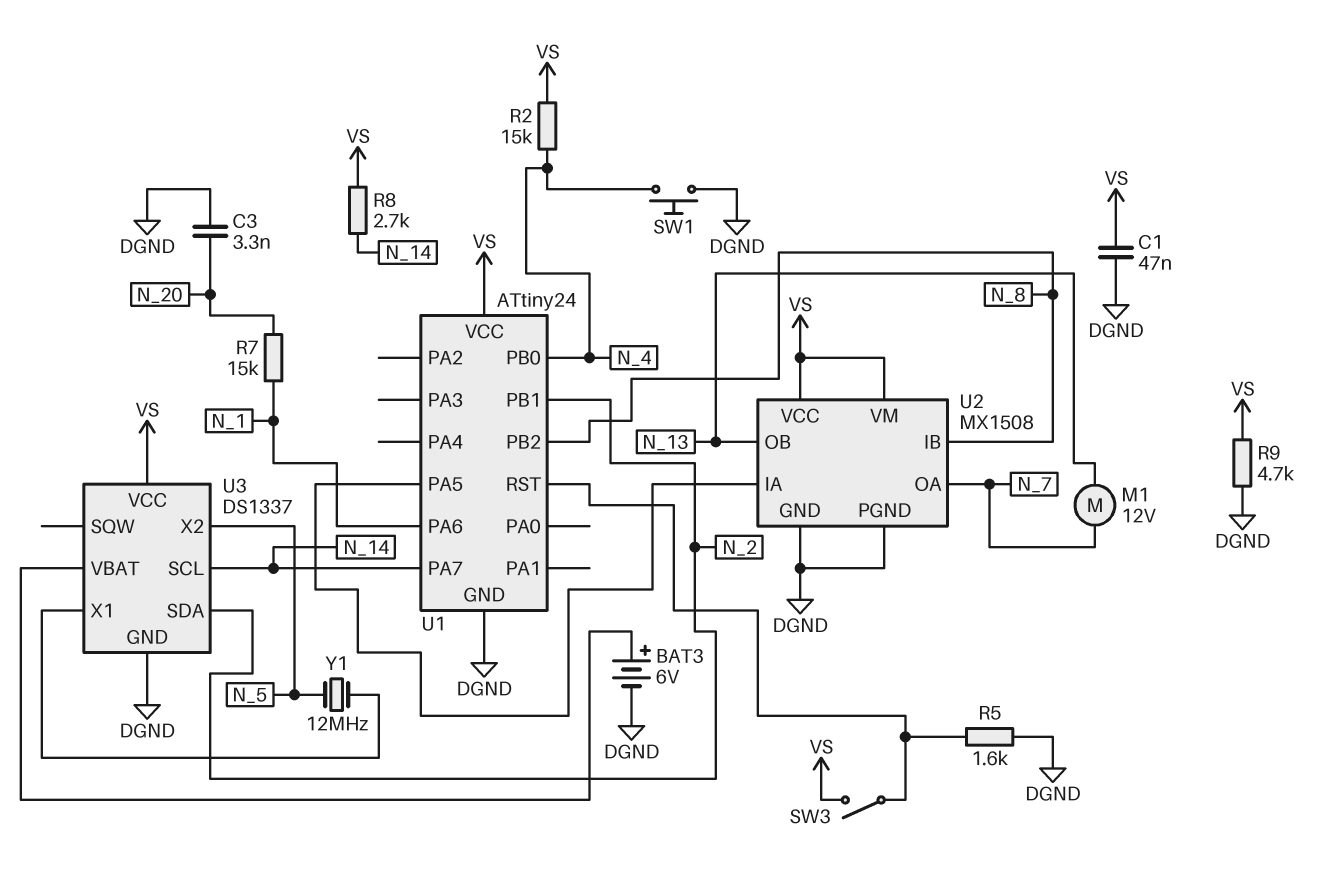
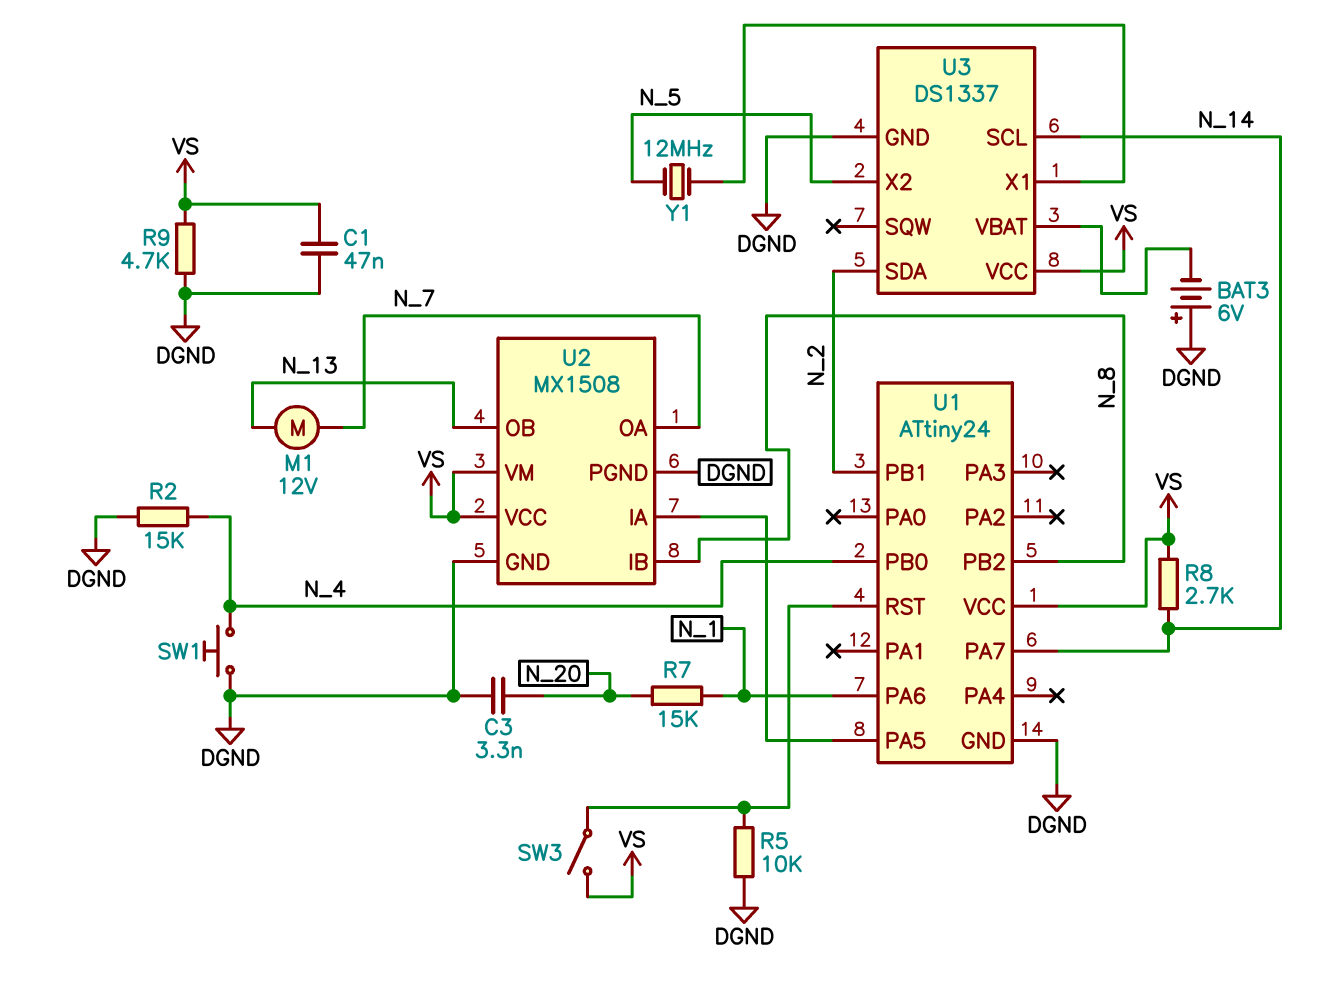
BAT3: 6V (plus U3/VBAT, minus DGND) -> 6V (plus DGND, minus U3/VBAT)
R2: 15k (N_4, VS) -> 15k (DGND, N_4)
R5: 1.6k (DGND, U1/RST) -> 10k (DGND, U1/RST)

